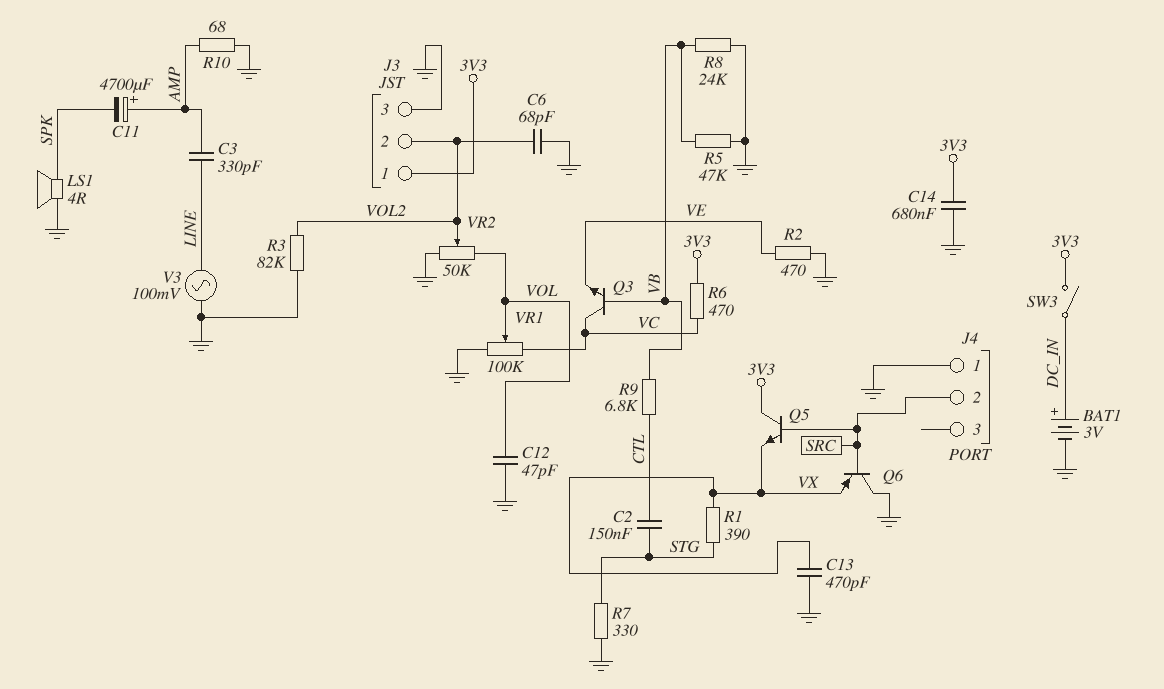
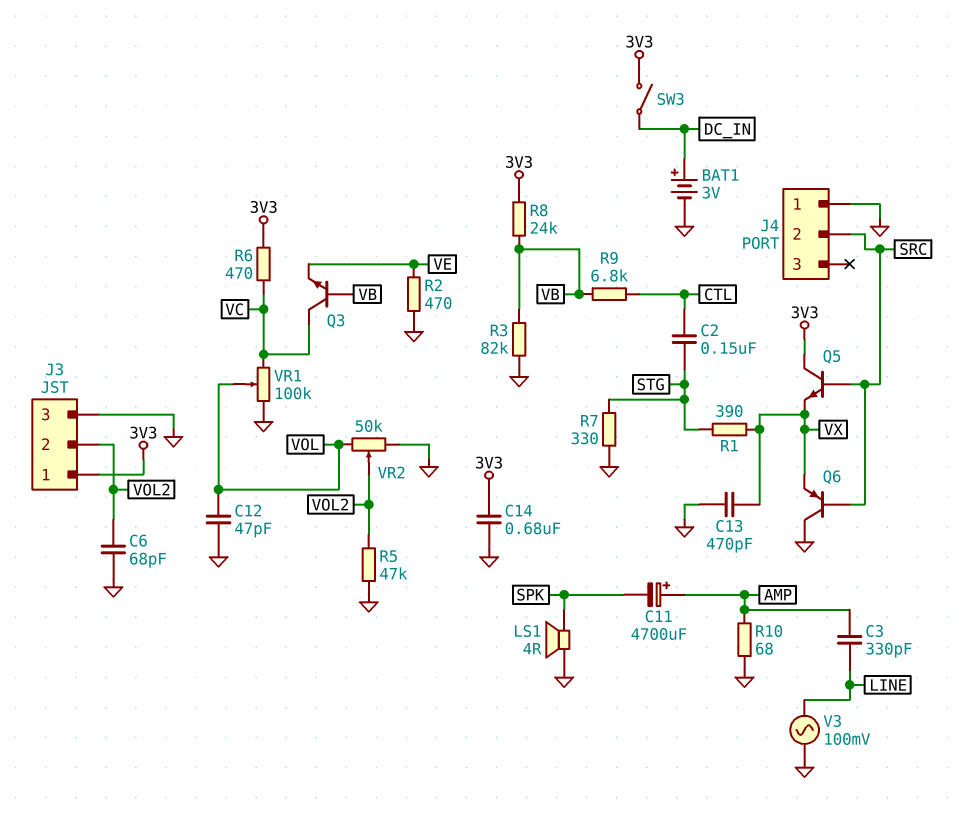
R3: 82k (GND, VOL2) -> 82k (GND, VB)
R5: 47k (GND, VB) -> 47k (GND, VOL2)
R8: 24k (GND, VB) -> 24k (3V3, VB)

